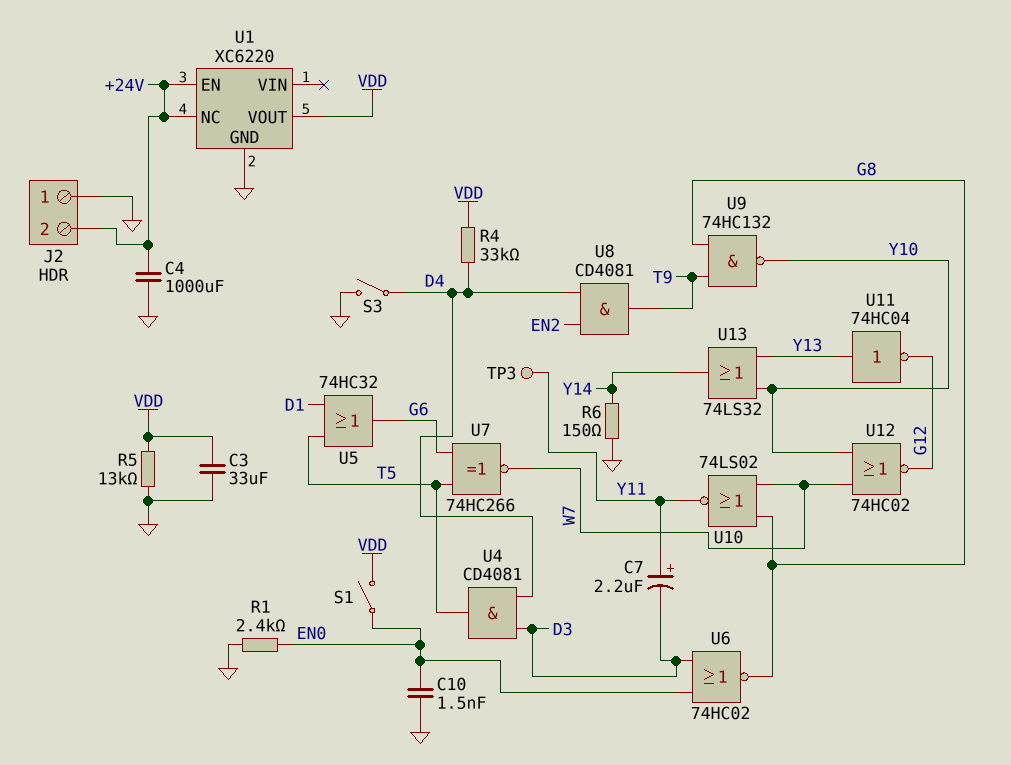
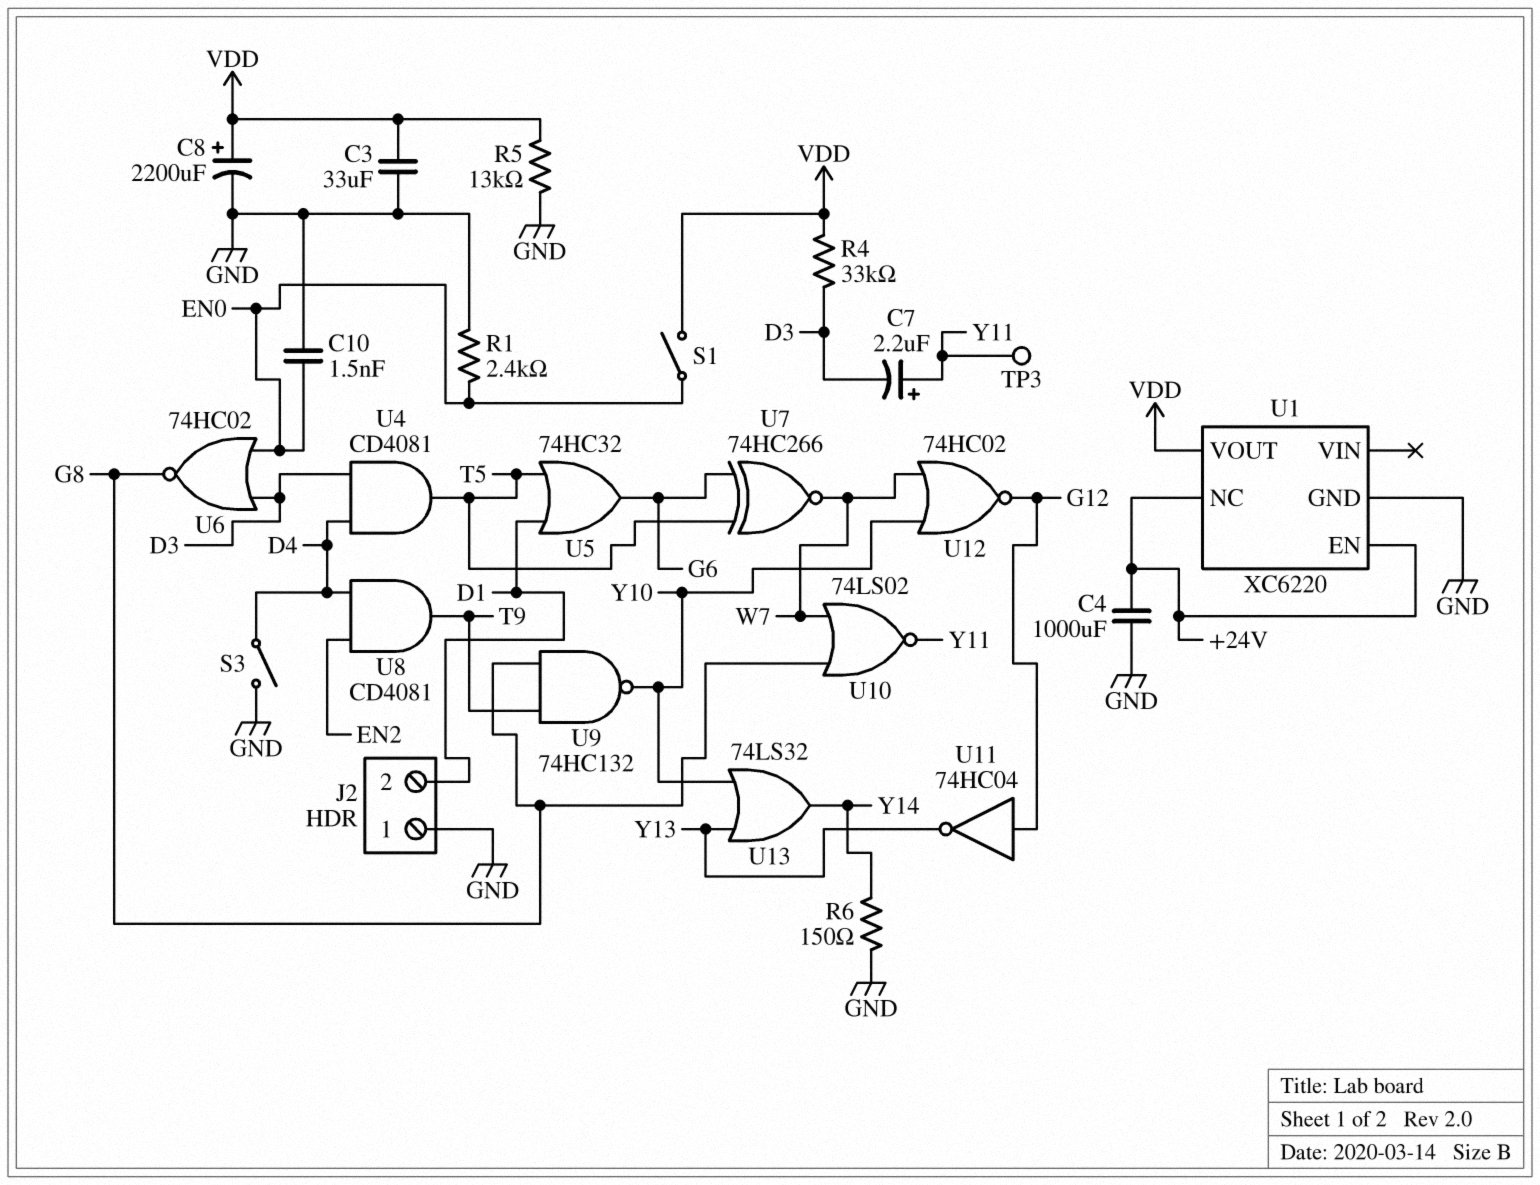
C8: none -> 2200uF (plus VDD, minus GND)
J2 pin 2: +24V -> D1
R4: 33k (D4, VDD) -> 33k (D3, VDD)
U11: NOT 74HC04 (in Y13, out G12) -> NOT 74HC04 (in G12, out Y13)

